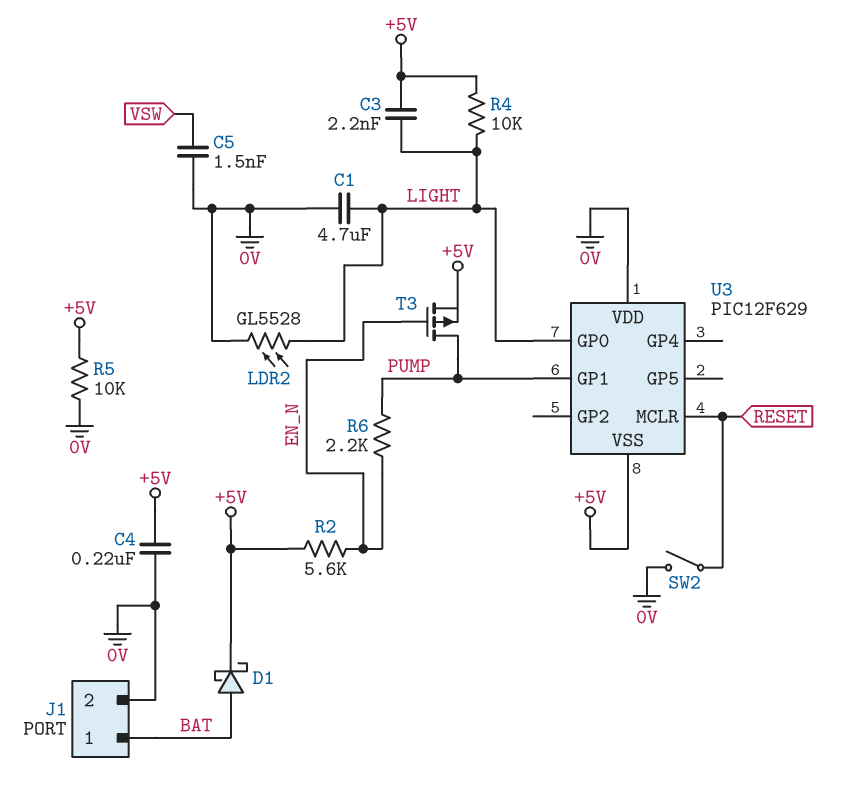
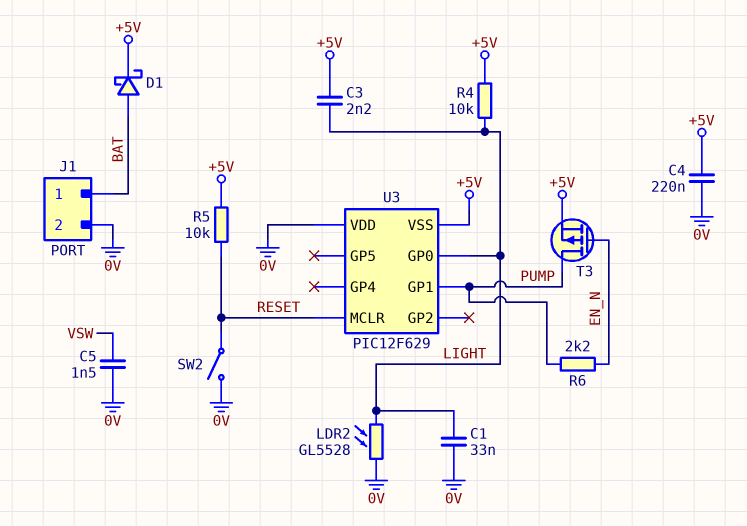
C1: 4.7uF (0V, LIGHT) -> 33nF (0V, LIGHT)
R2: 5.6k (+5V, EN_N) -> none
R5: 10k (+5V, 0V) -> 10k (+5V, RESET)

